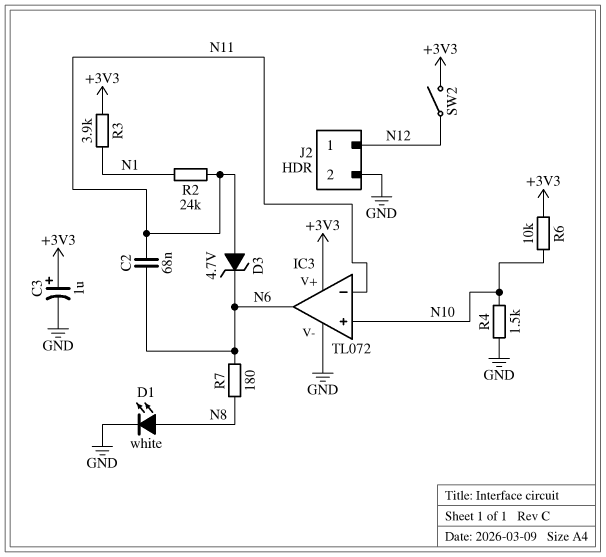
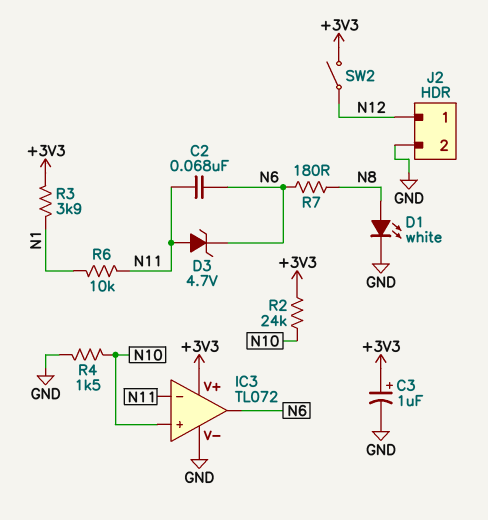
R2: 24k (N1, N11) -> 24k (+3V3, N10)
R6: 10k (+3V3, N10) -> 10k (N1, N11)

